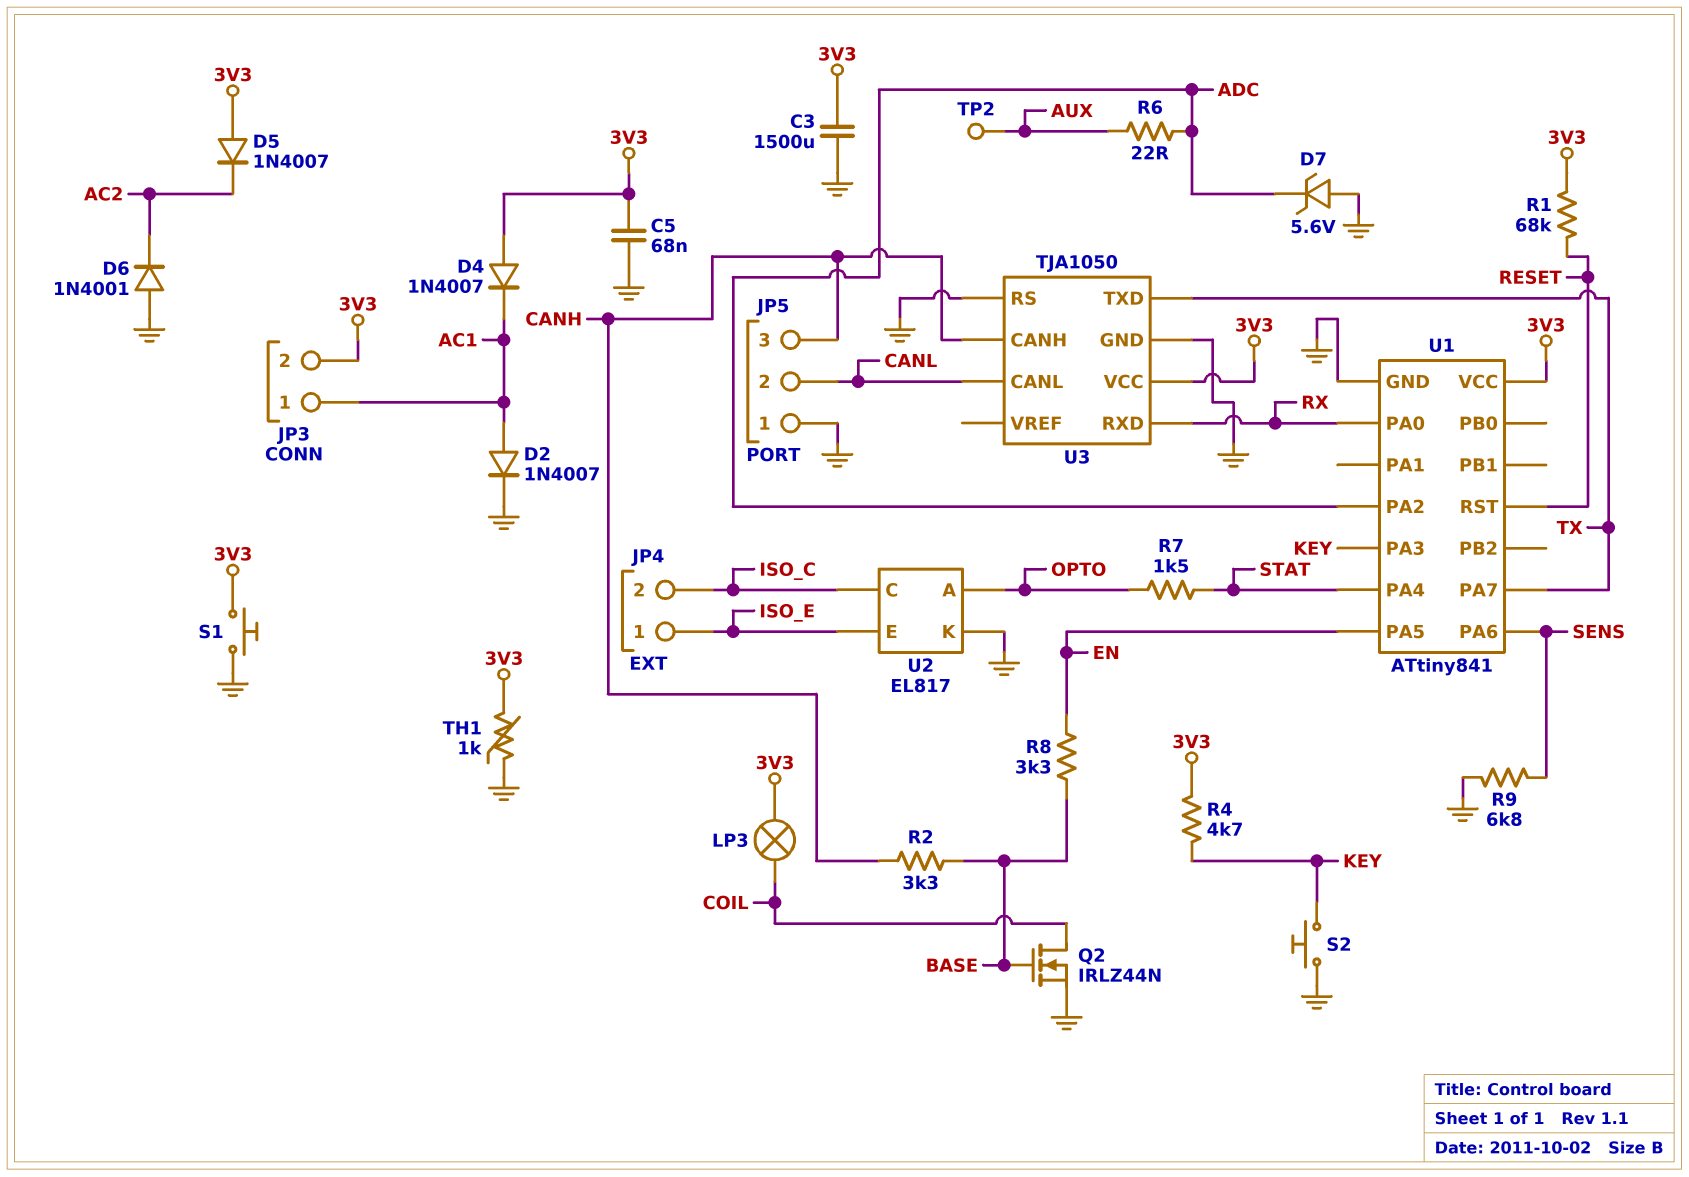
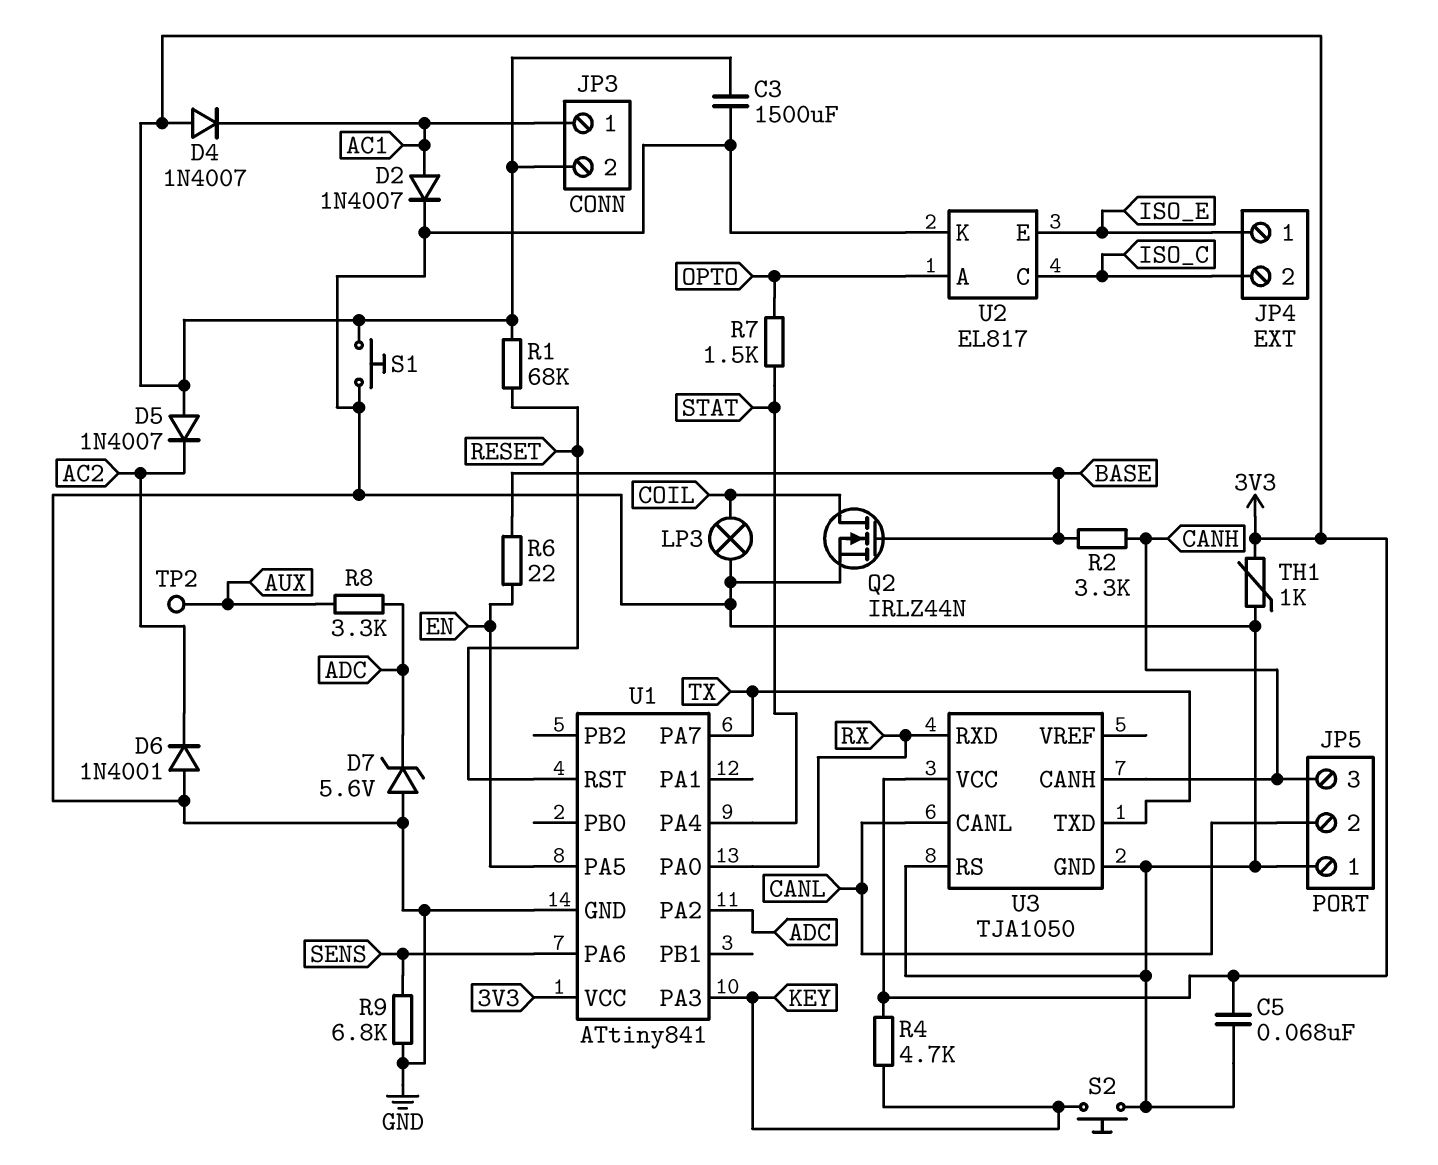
LP3: lamp (3V3, COIL) -> lamp (COIL, GND)
R6: 22 (ADC, AUX) -> 22 (BASE, EN)
R8: 3.3k (BASE, EN) -> 3.3k (ADC, AUX)

